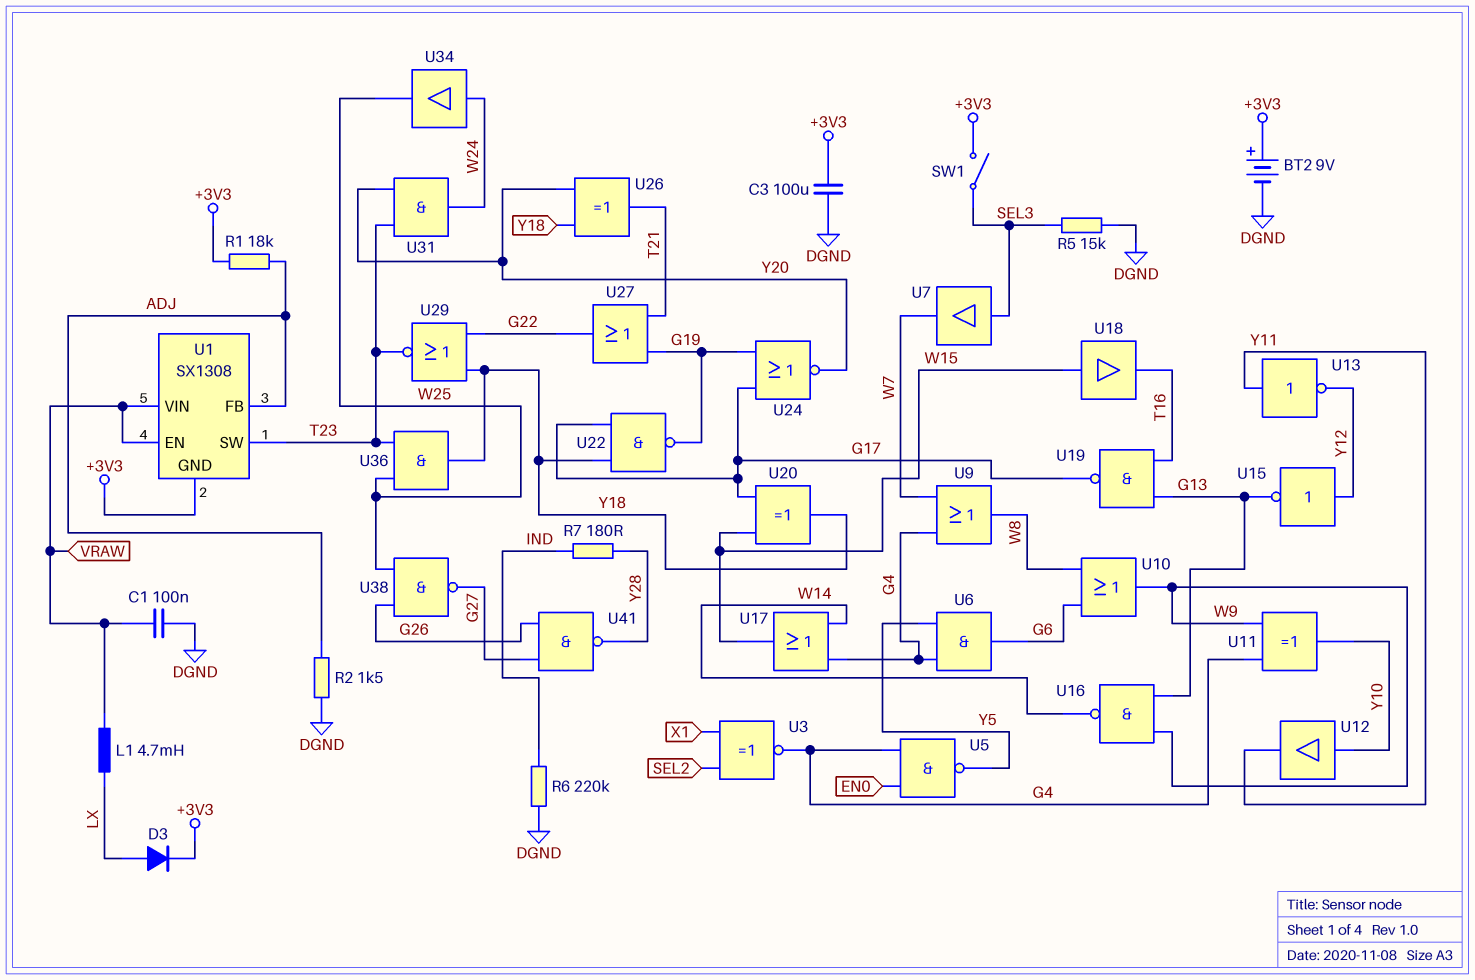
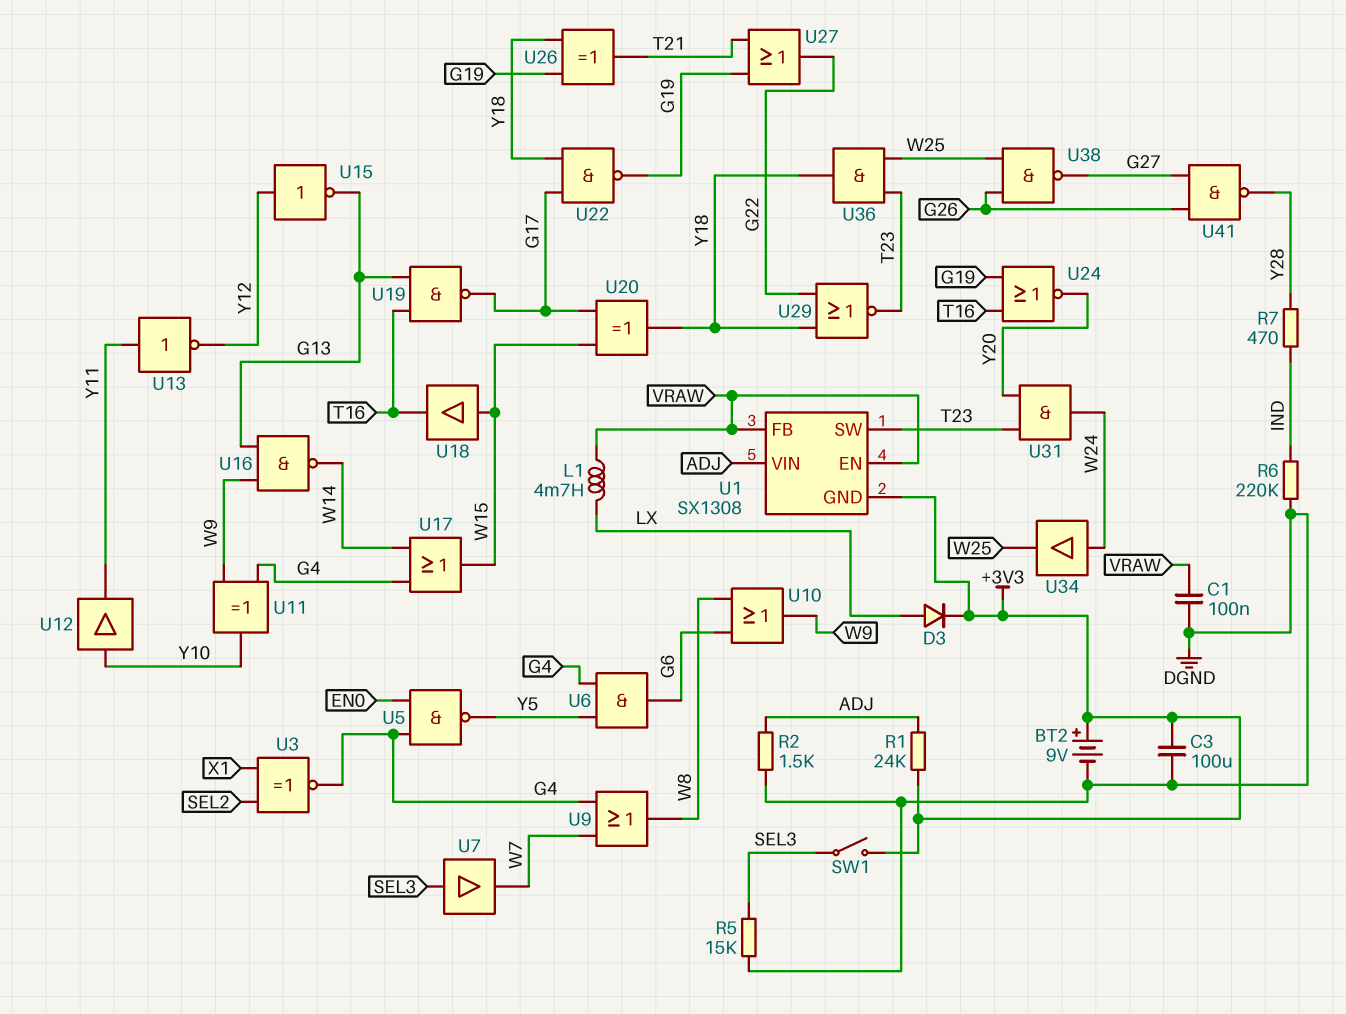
R1: 18k (+3V3, ADJ) -> 24k (+3V3, ADJ)
R7: 180 (IND, Y28) -> 470 (IND, Y28)
U1 pin FB: ADJ -> VRAW
U1 pin VIN: VRAW -> ADJ
U24: NOR (in G17, in G19, out Y20) -> NOR (in G19, in T16, out Y20)
U26: XOR (in Y18, in Y20, out T21) -> XOR (in G19, in Y18, out T21)

